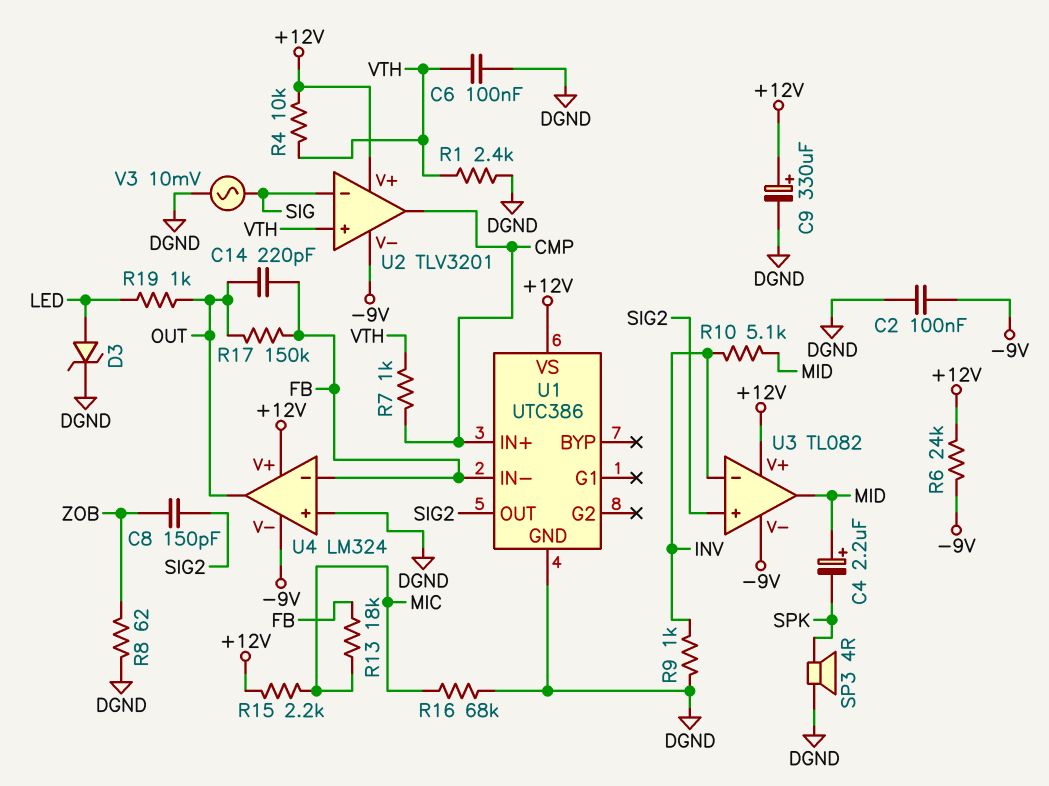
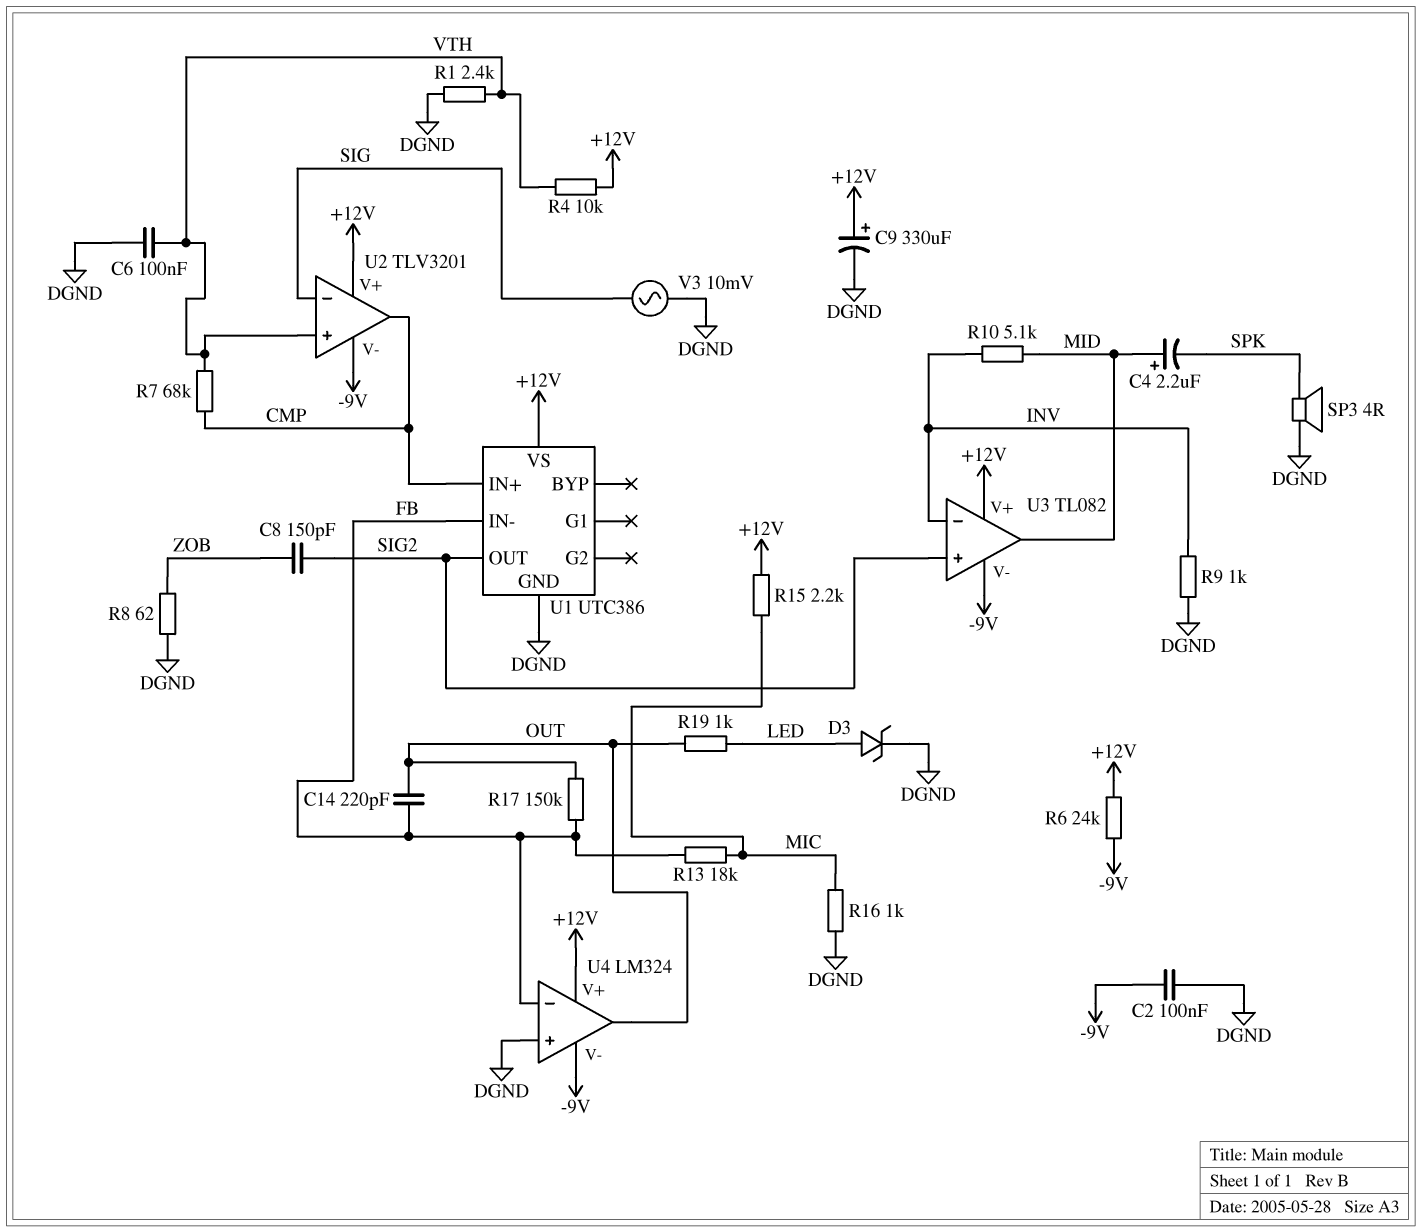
R7: 1k (CMP, VTH) -> 68k (CMP, VTH)
R16: 68k (DGND, MIC) -> 1k (DGND, MIC)

